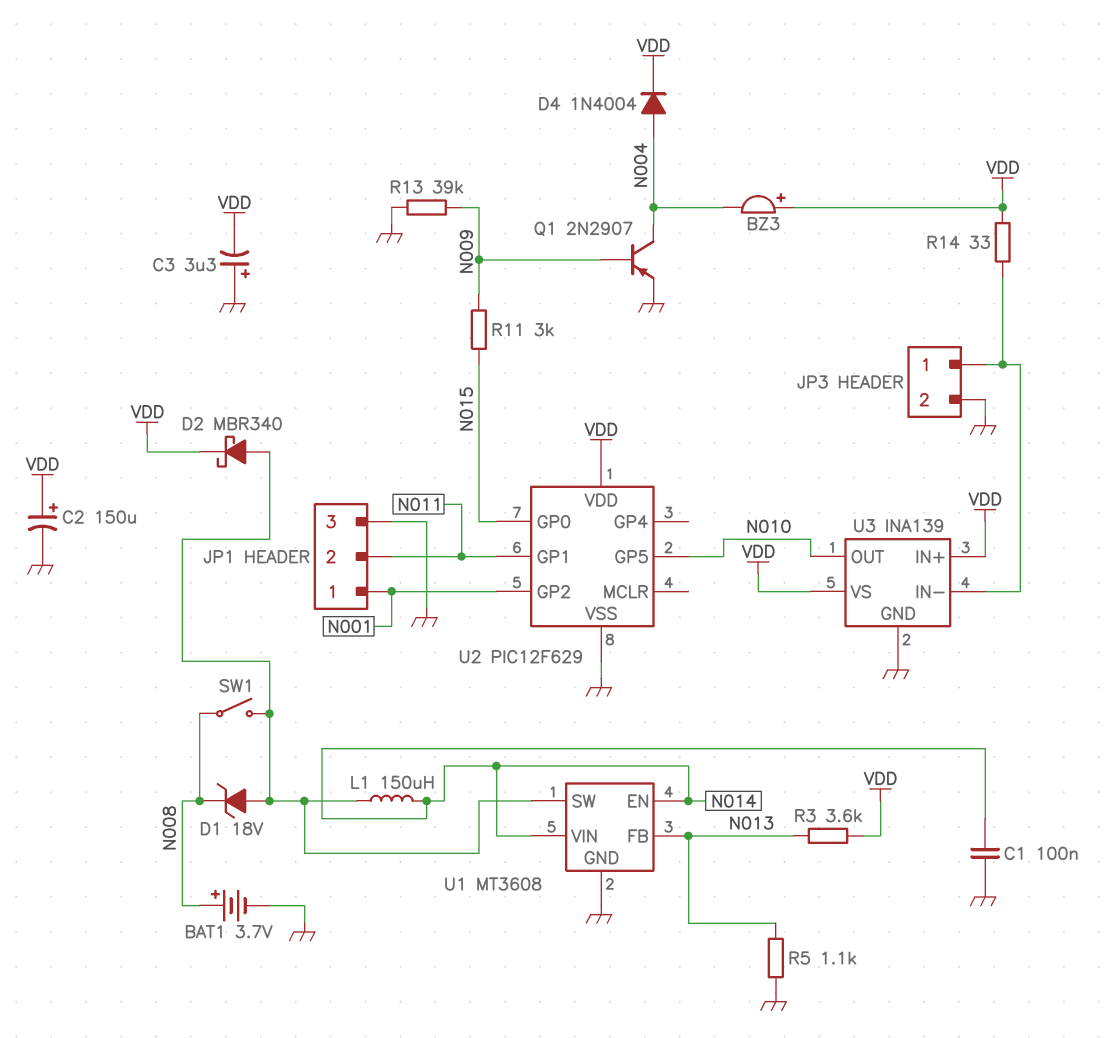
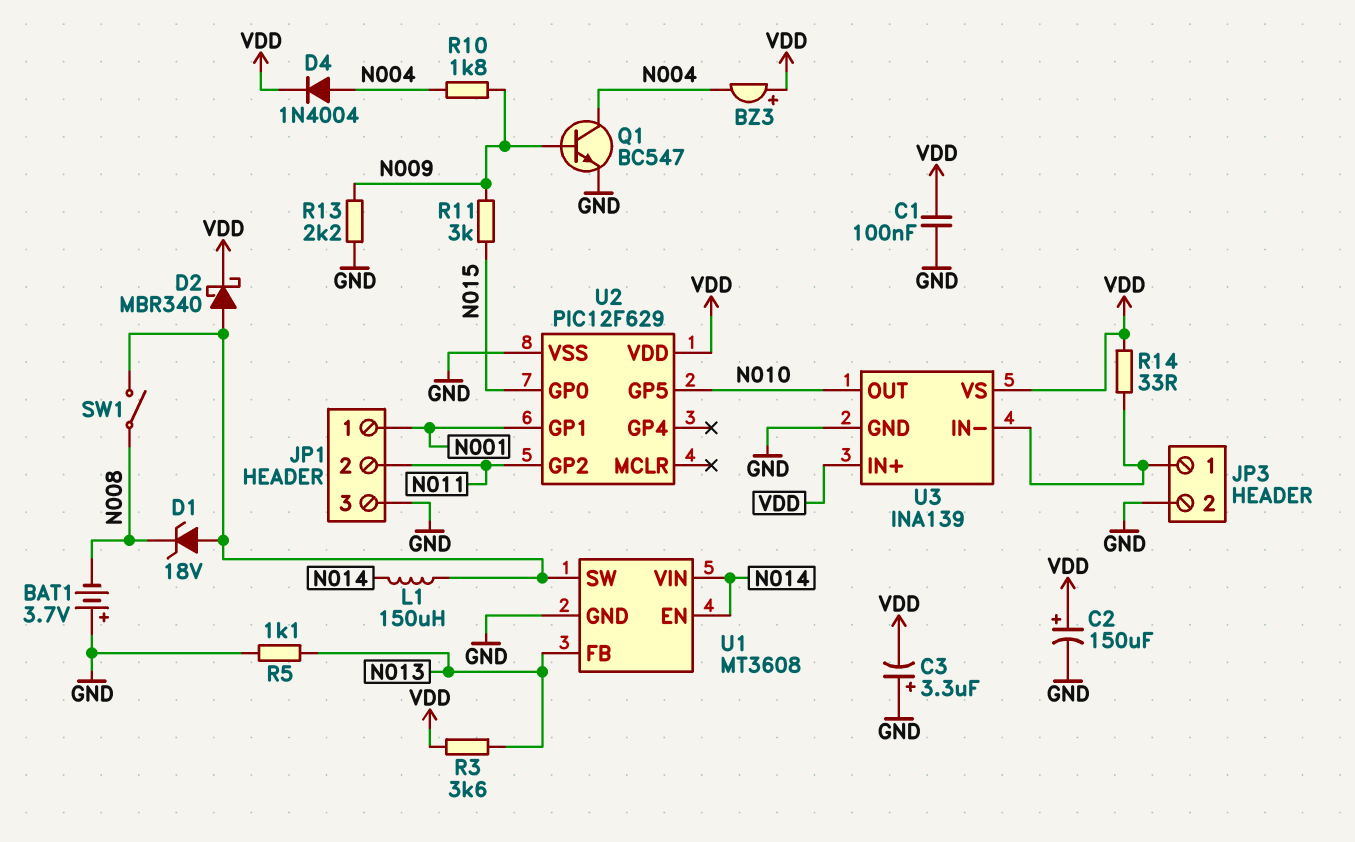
BAT1: 3.7V (plus N008, minus GND) -> 3.7V (plus GND, minus N008)
C1: 100nF (GND, N014) -> 100nF (GND, VDD)
Q1: PNP 2N2907 (B N009, C N004, E GND) -> NPN BC547 (B N009, C N004, E GND)
R10: none -> 1.8k (N004, N009)
R13: 39k (GND, N009) -> 2.2k (GND, N009)
U2 pin GP1: N011 -> N001
U2 pin GP2: N001 -> N011

